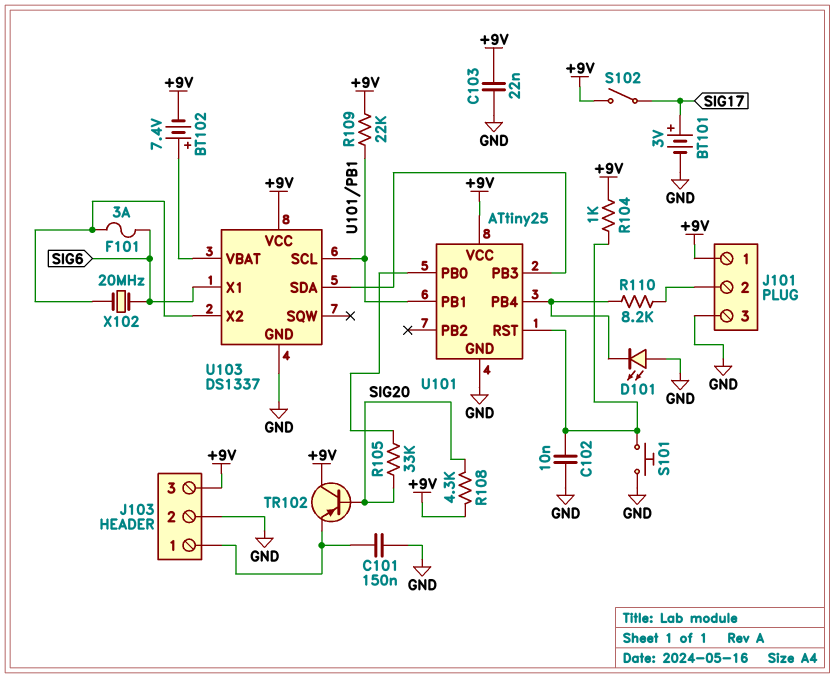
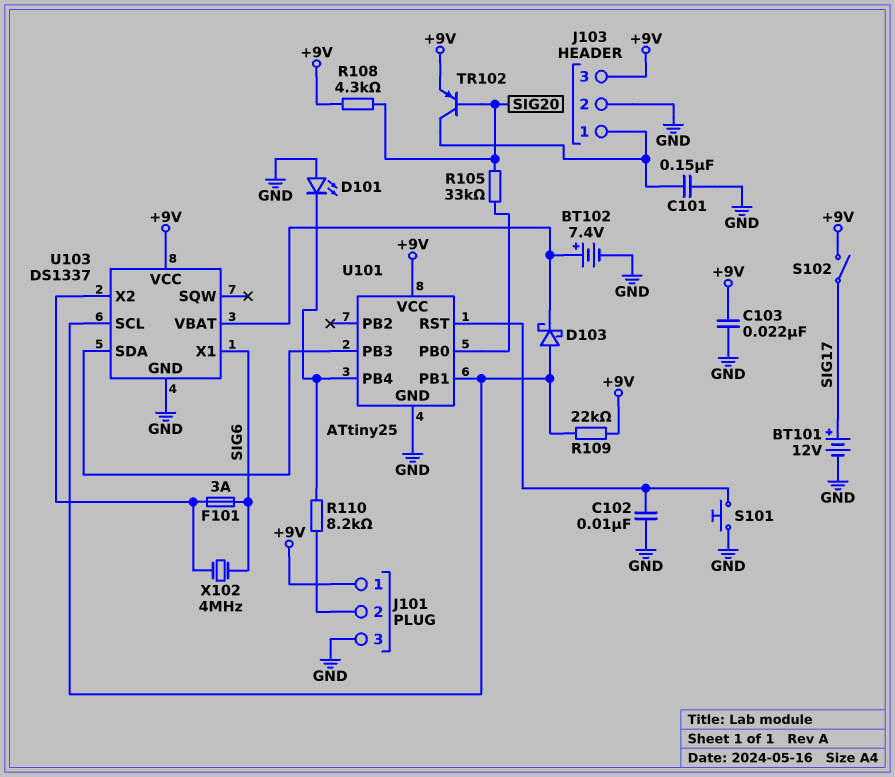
BT101: 3V (plus SIG17, minus GND) -> 12V (plus SIG17, minus GND)
BT102: 7.4V (plus U103/VBAT, minus +9V) -> 7.4V (plus U103/VBAT, minus GND)
D103: none -> schottky (A U101/PB1, K U103/VBAT)
R104: 1k (+9V, U101/RST) -> none
TR102: PNP (B SIG20, C +9V, E J103/1) -> PNP (B SIG20, C J103/1, E +9V)
X102: 20MHz (SIG6, U103/X2) -> 4MHz (SIG6, U103/X2)

